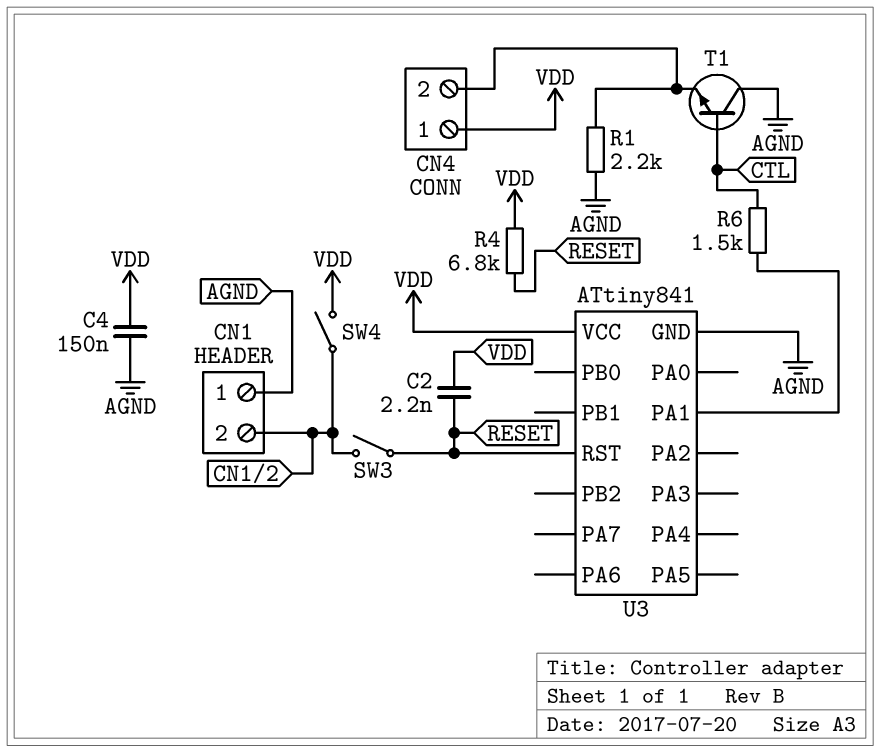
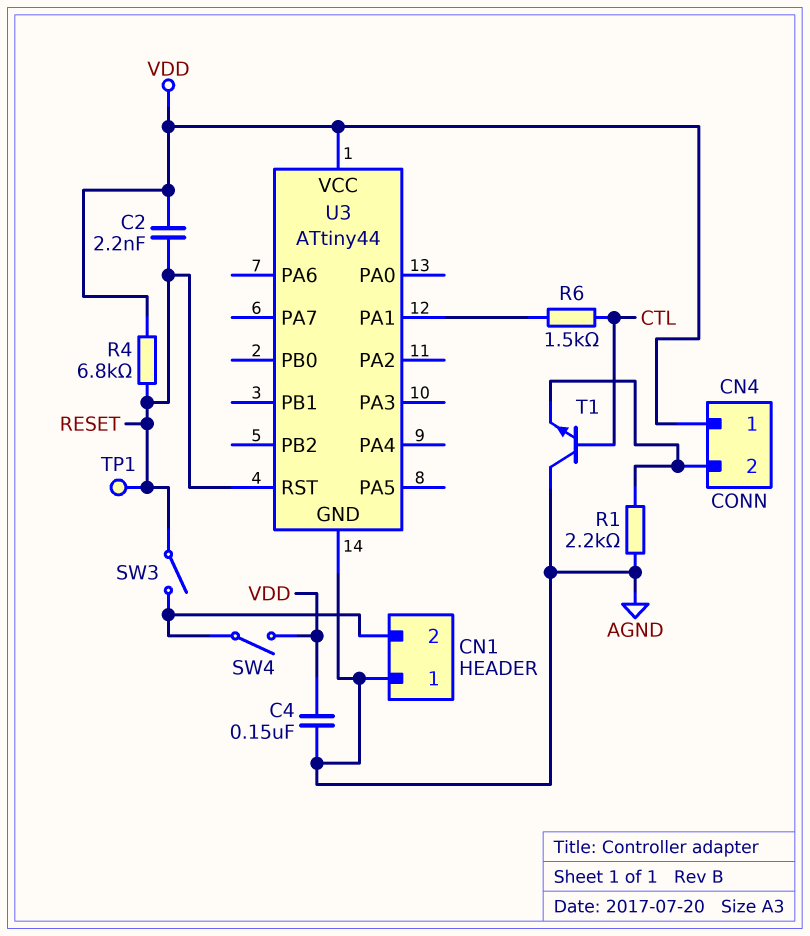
TP1: none -> test point (RESET)
U3: ATtiny841 -> ATtiny44

